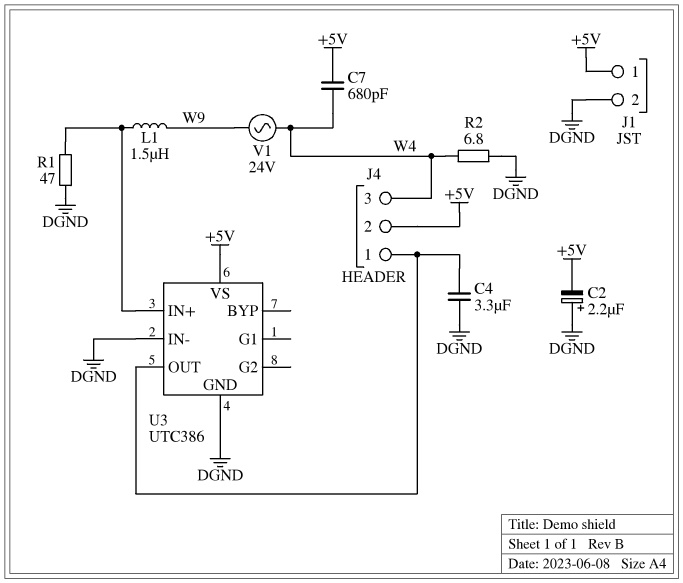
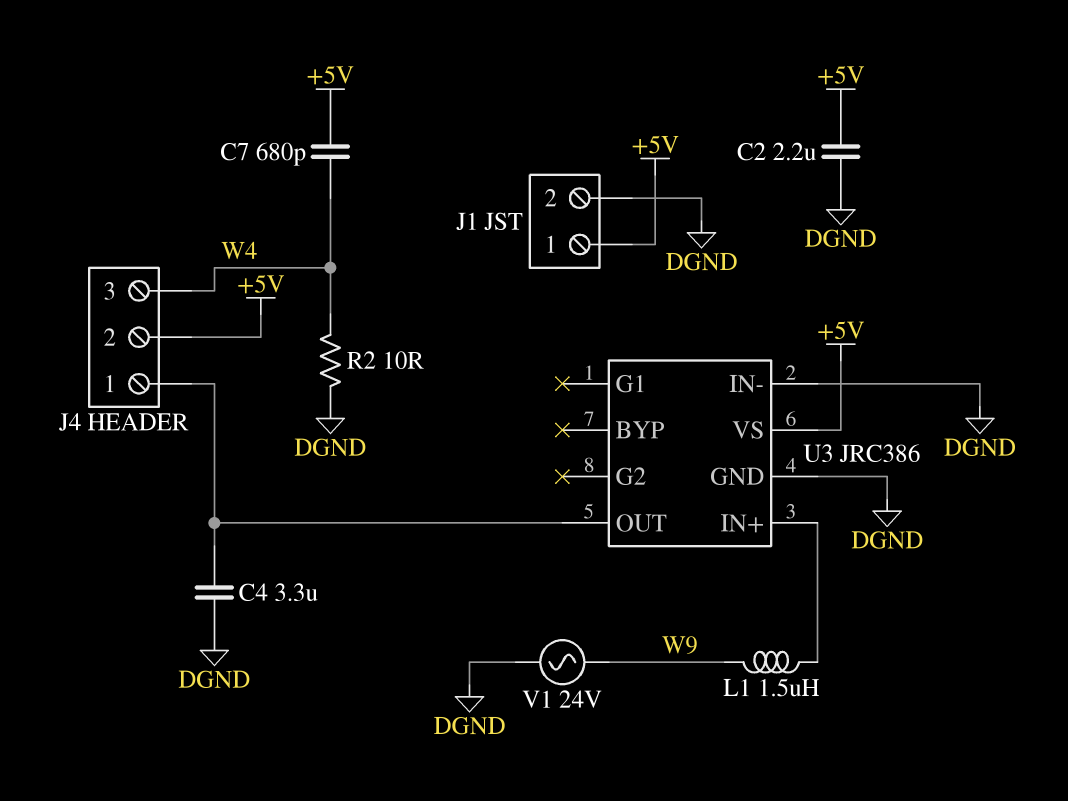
C2: 2.2uF (plus DGND, minus +5V) -> 2.2uF (+5V, DGND)
R1: 47 (DGND, U3/IN+) -> none
R2: 6.8 (DGND, W4) -> 10 (DGND, W4)
U3: UTC386 -> JRC386
V1: AC 24V (W4, W9) -> AC 24V (DGND, W9)

